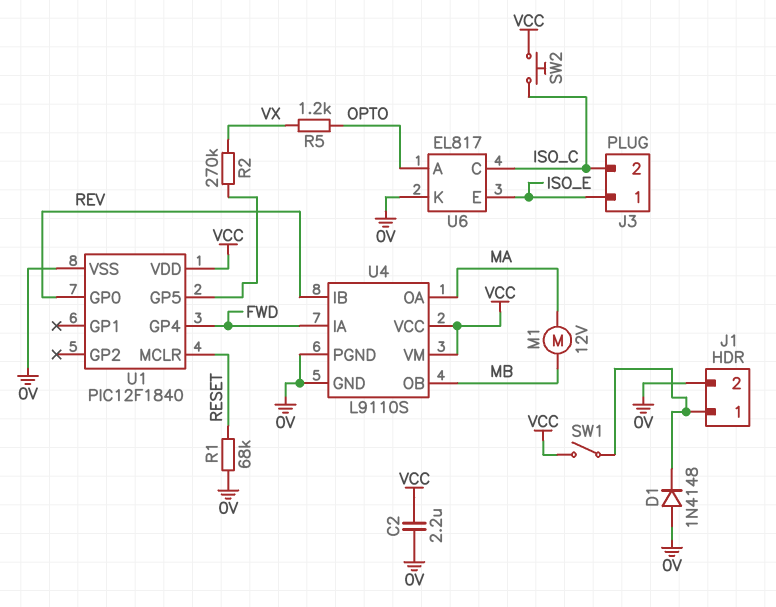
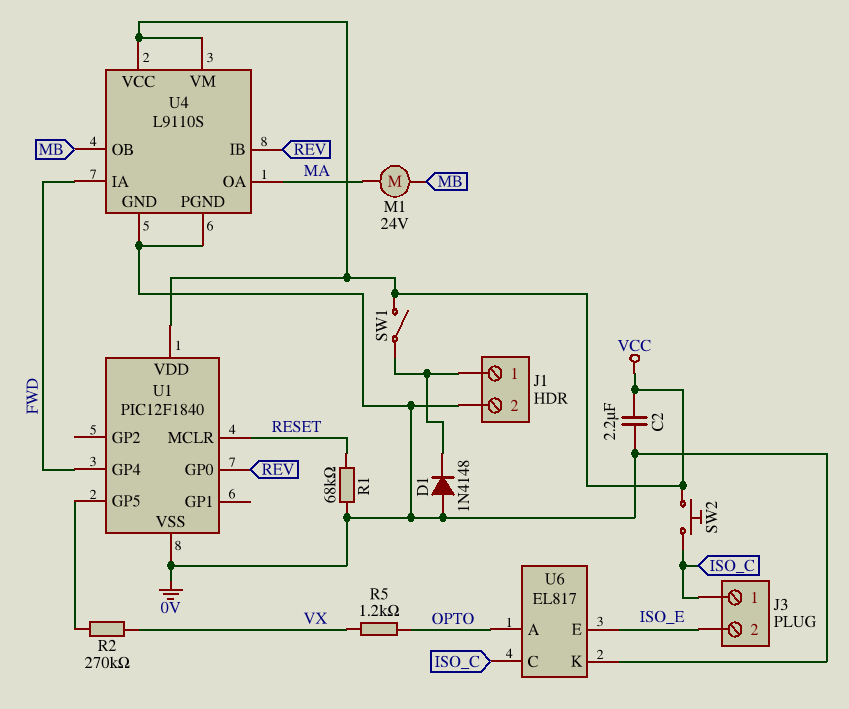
J3 pin 1: ISO_E -> ISO_C
J3 pin 2: ISO_C -> ISO_E
M1: motor 12V (MA, MB) -> motor 24V (MA, MB)

